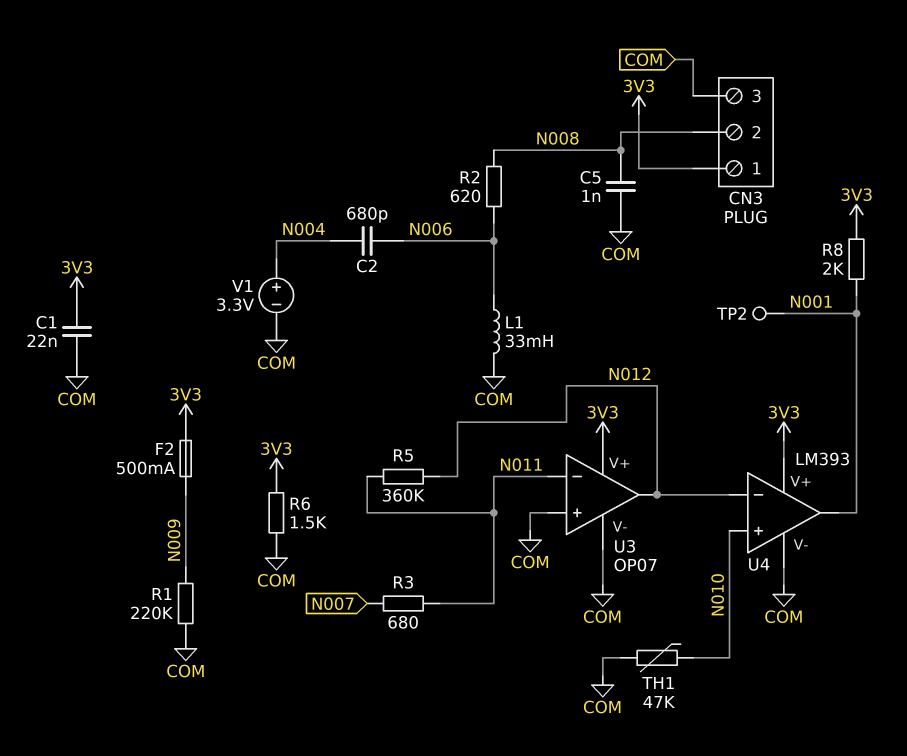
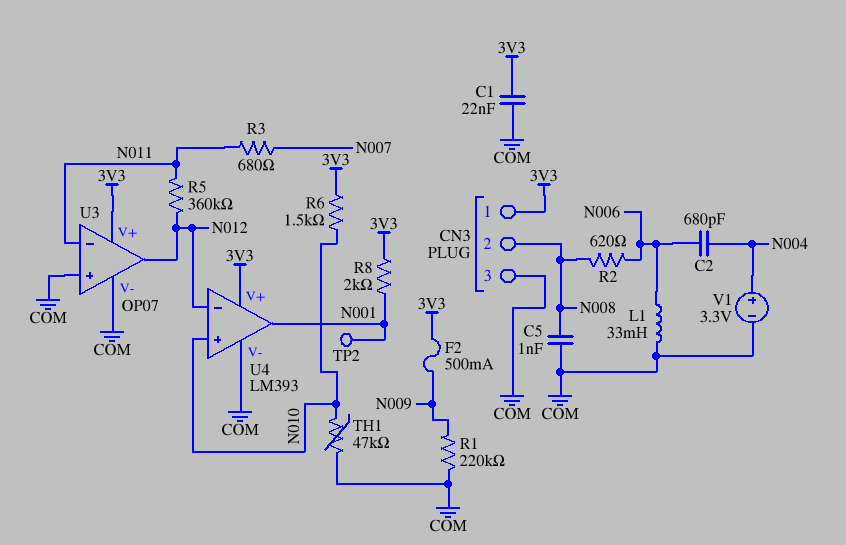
R6: 1.5k (3V3, COM) -> 1.5k (3V3, N010)

